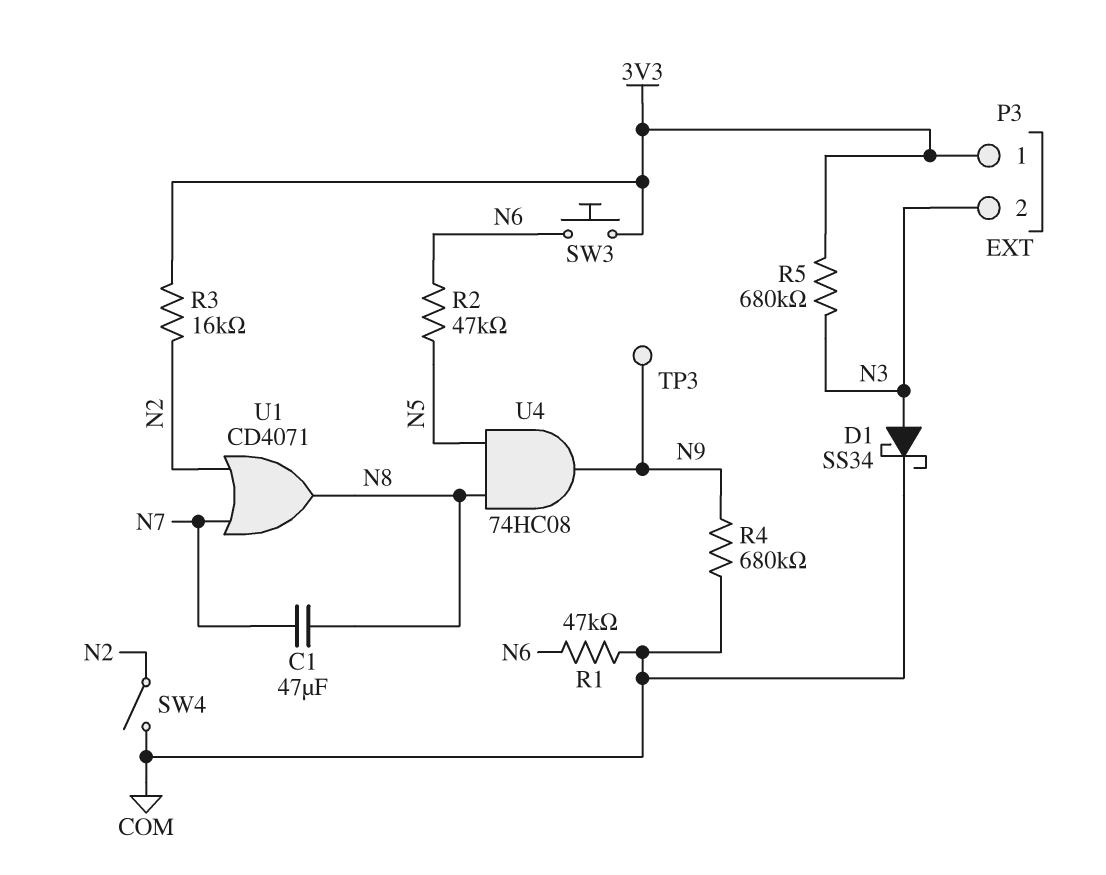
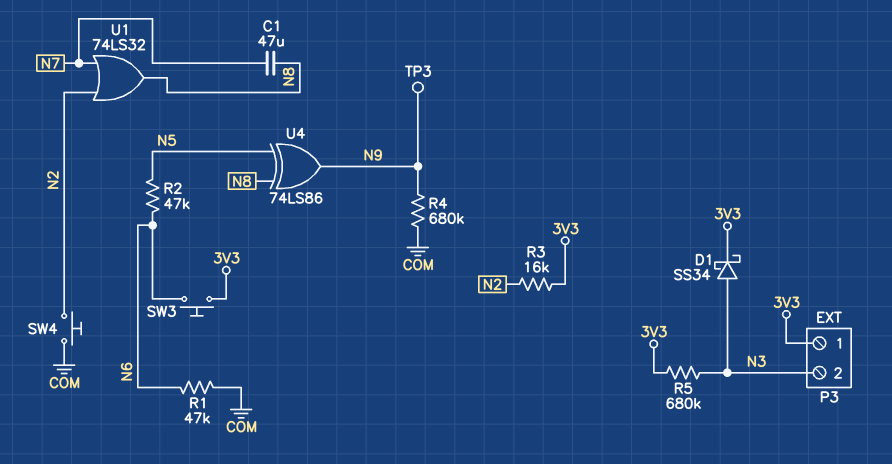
D1: schottky SS34 (A N3, K COM) -> schottky SS34 (A N3, K 3V3)
SW4: switch (COM, N2) -> button (COM, N2)
U1: OR CD4071 (in N2, in N7, out N8) -> OR 74LS32 (in N2, in N7, out N8)
U4: AND 74HC08 (in N5, in N8, out N9) -> XOR 74LS86 (in N5, in N8, out N9)

